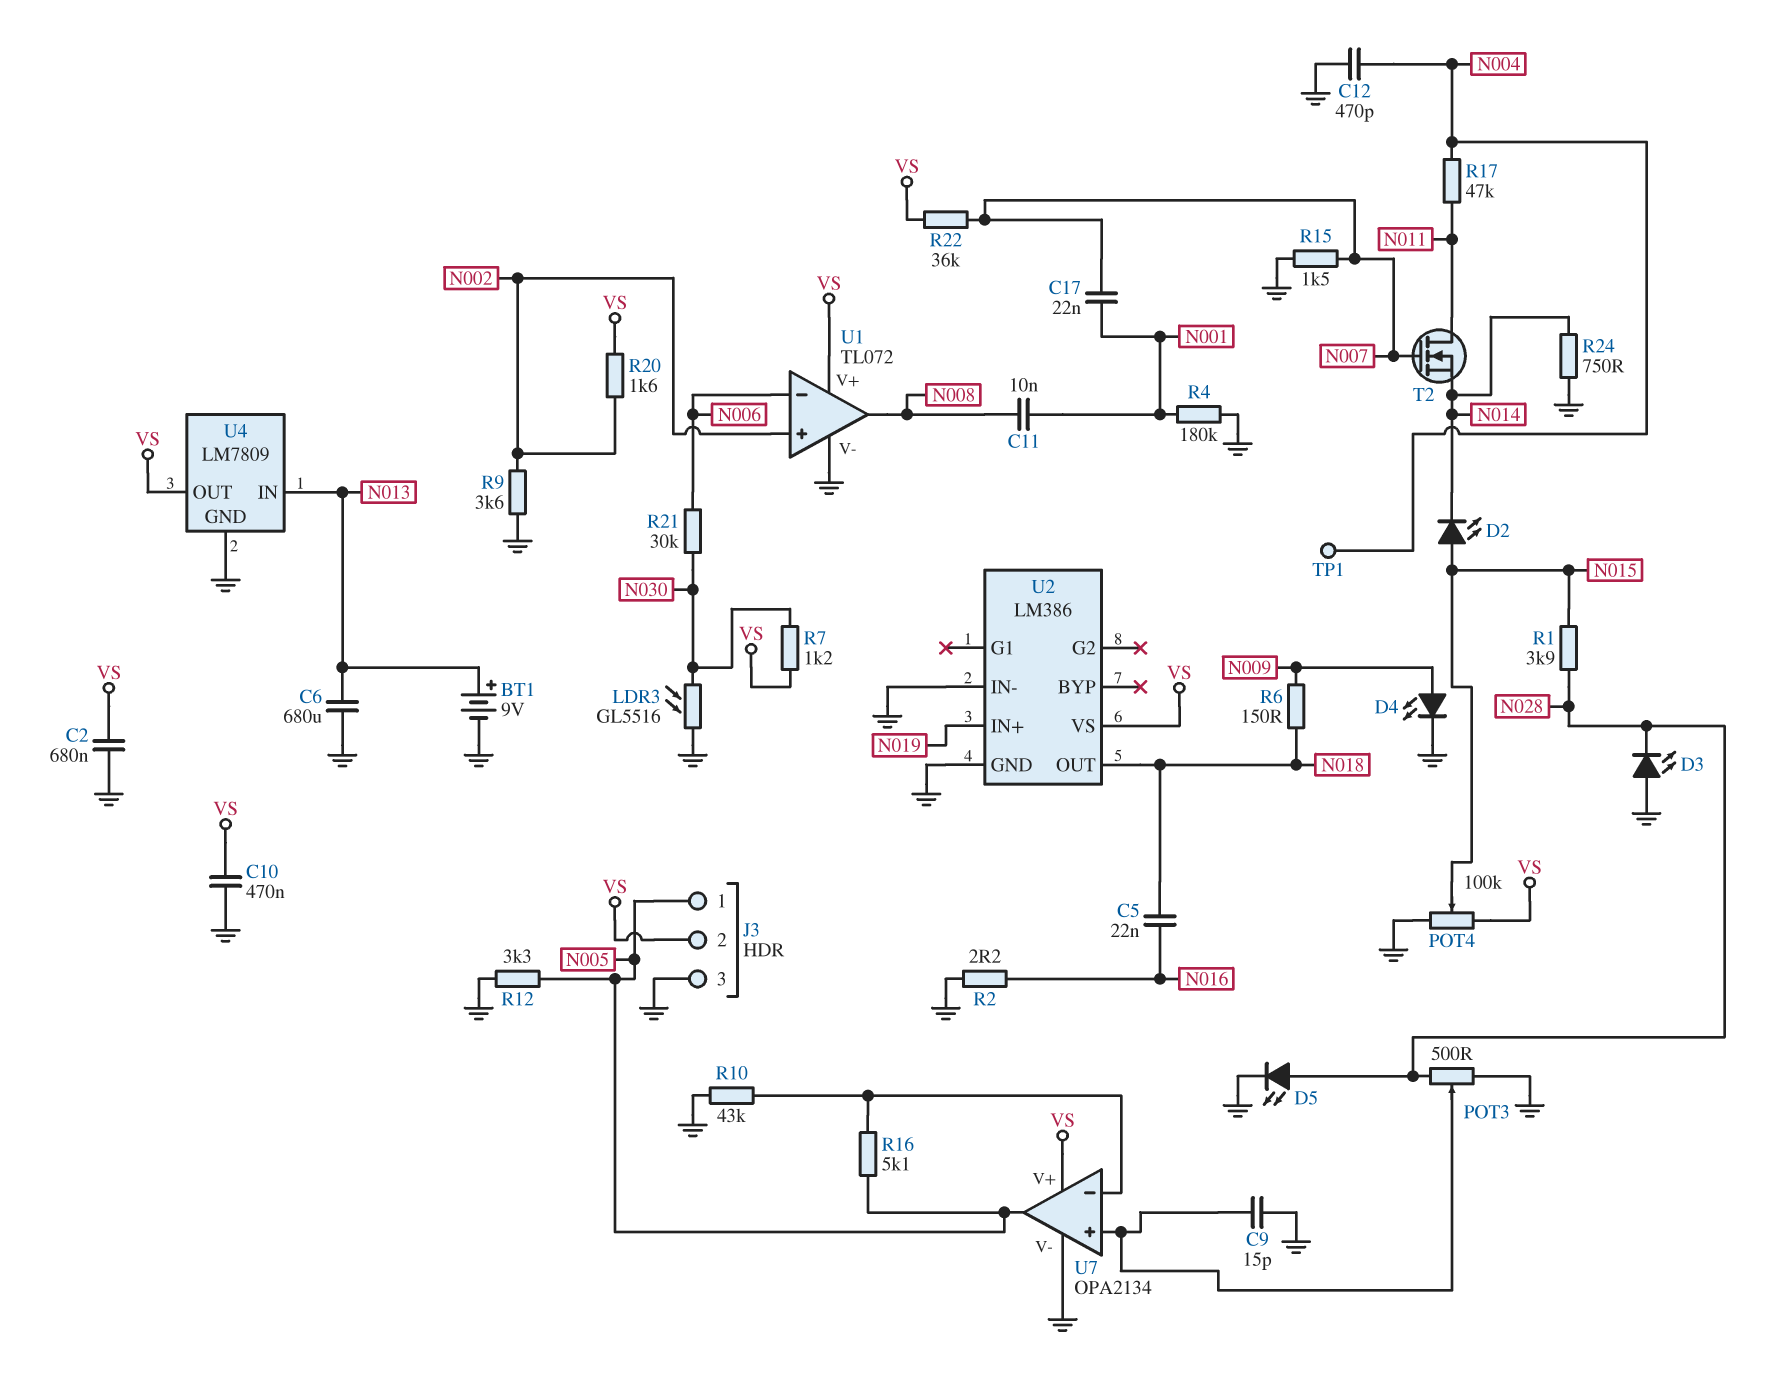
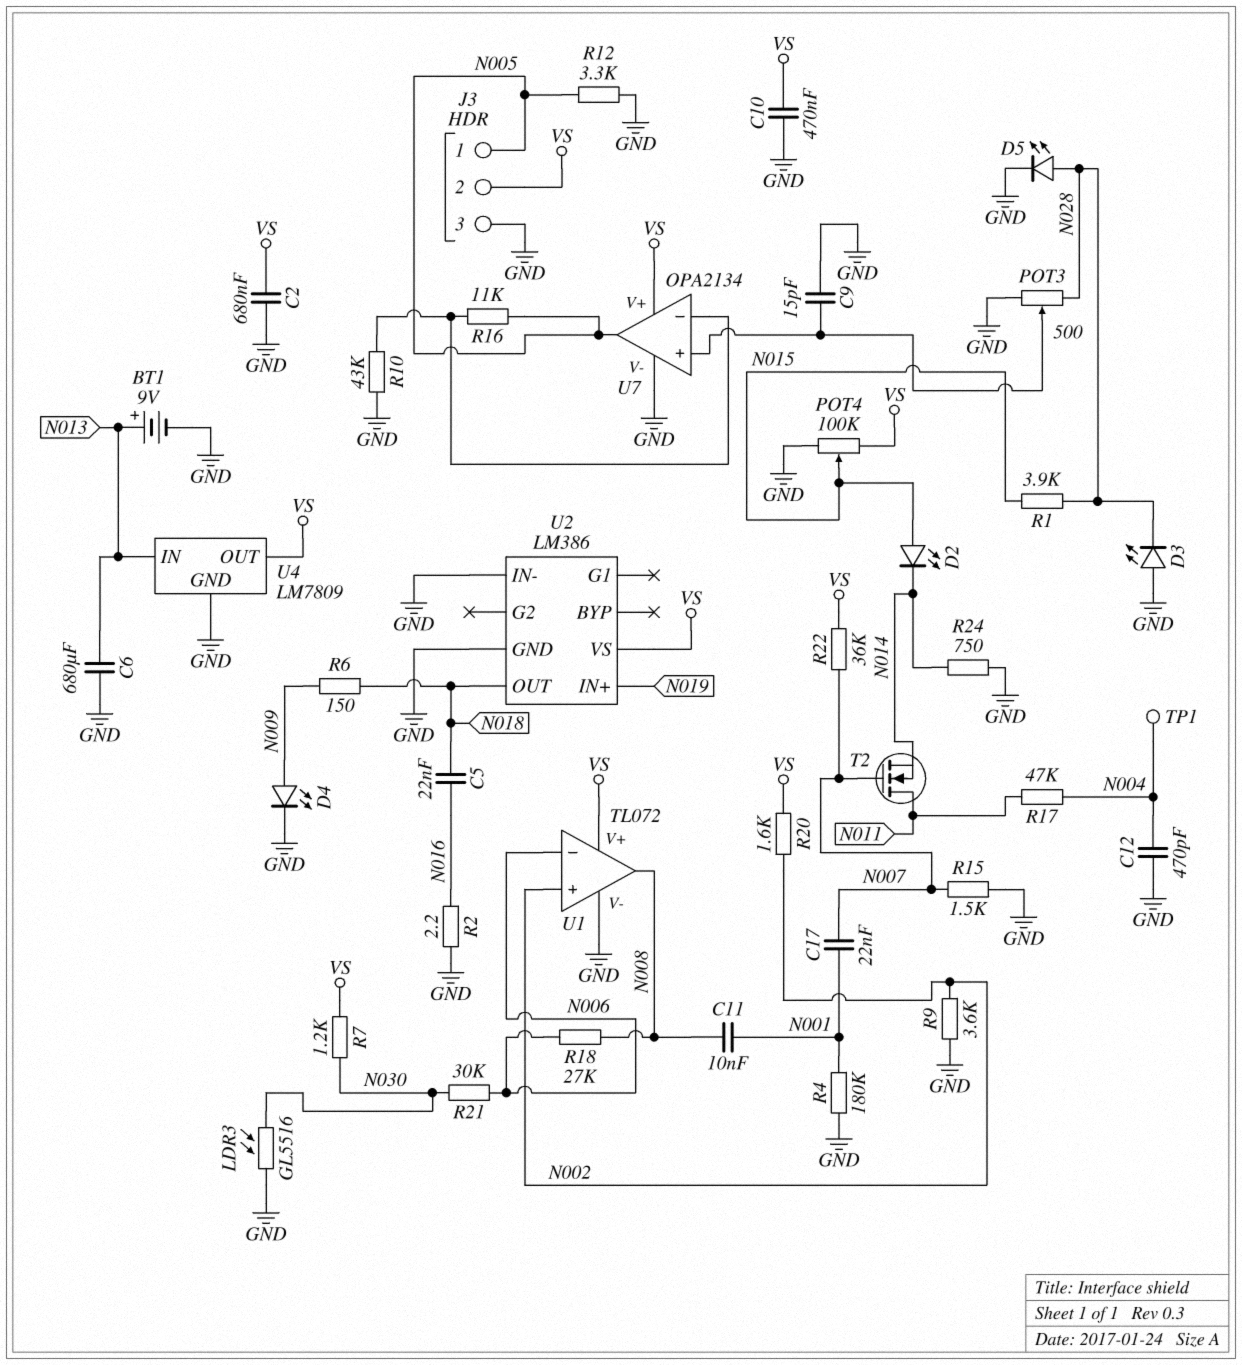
R16: 5.1k (N005, U7/in-) -> 11k (N005, U7/in-)
R18: none -> 27k (N006, N008)

